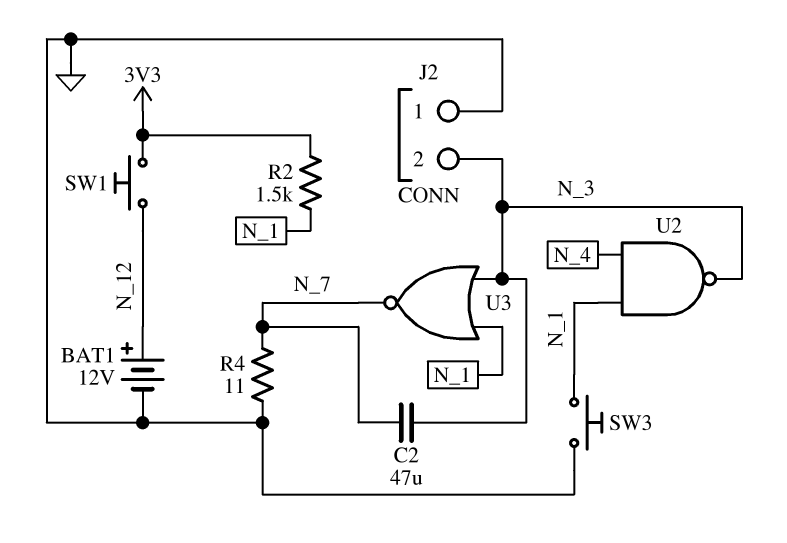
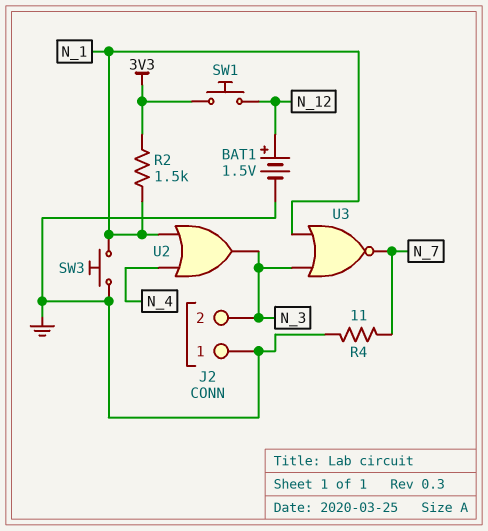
BAT1: 12V (plus N_12, minus GND) -> 1.5V (plus N_12, minus GND)
C2: 47uF (N_3, N_7) -> none
U2: NAND (in N_1, in N_4, out N_3) -> OR (in N_1, in N_4, out N_3)

